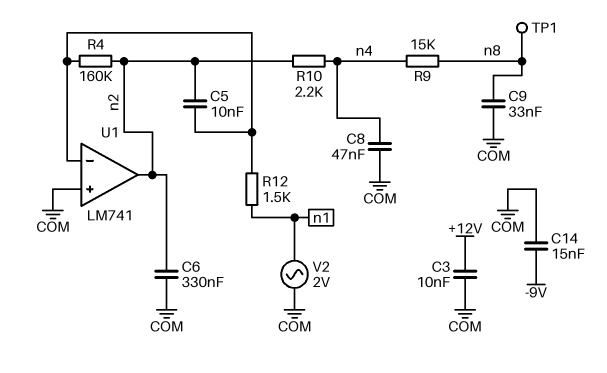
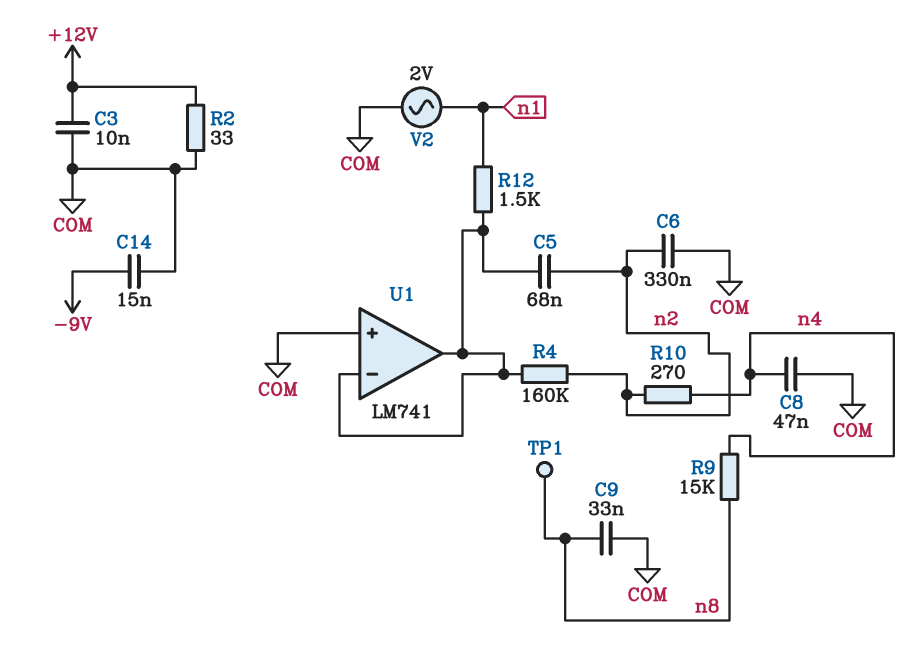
C5: 10nF (U1/in-, n2) -> 68nF (U1/in-, n2)
R2: none -> 33 (+12V, COM)
R10: 2.2k (n2, n4) -> 270 (n2, n4)
U1 pin out: n2 -> U1/in-

